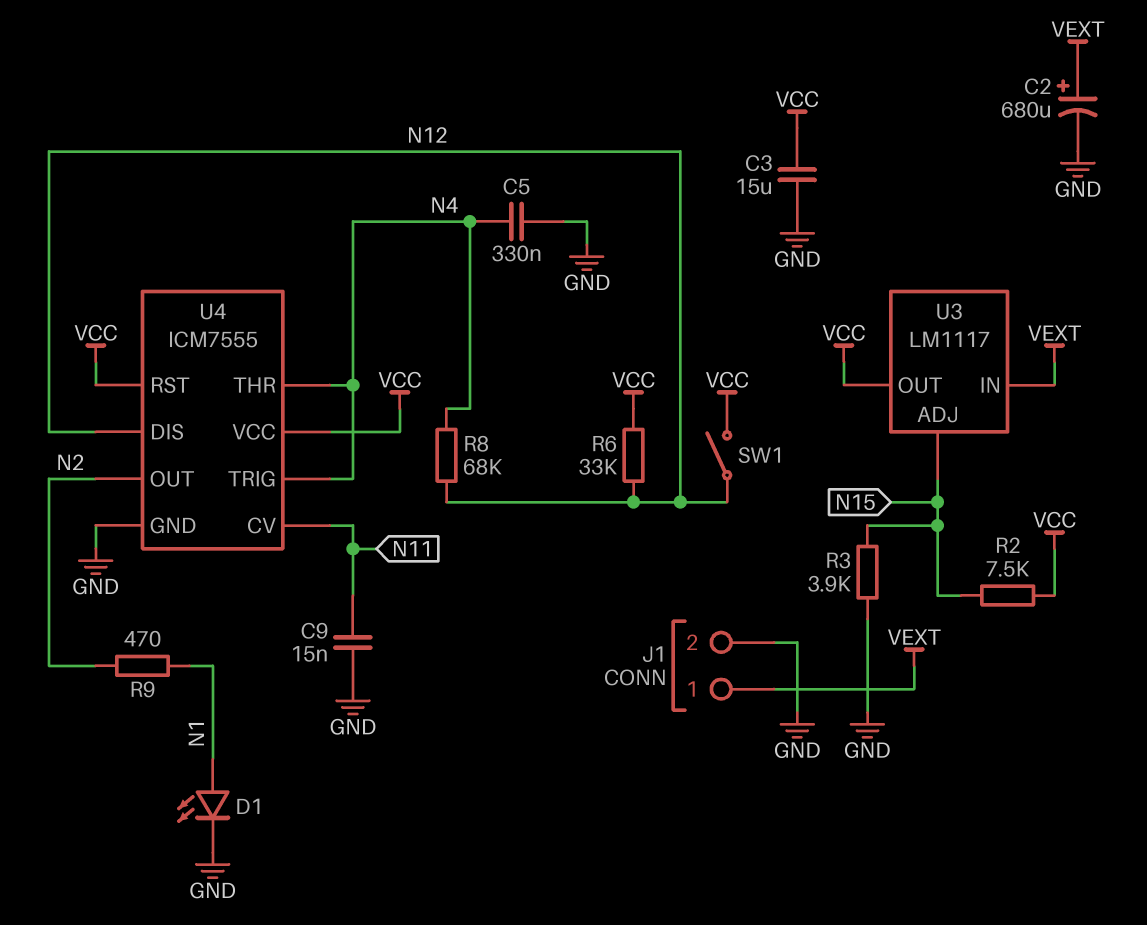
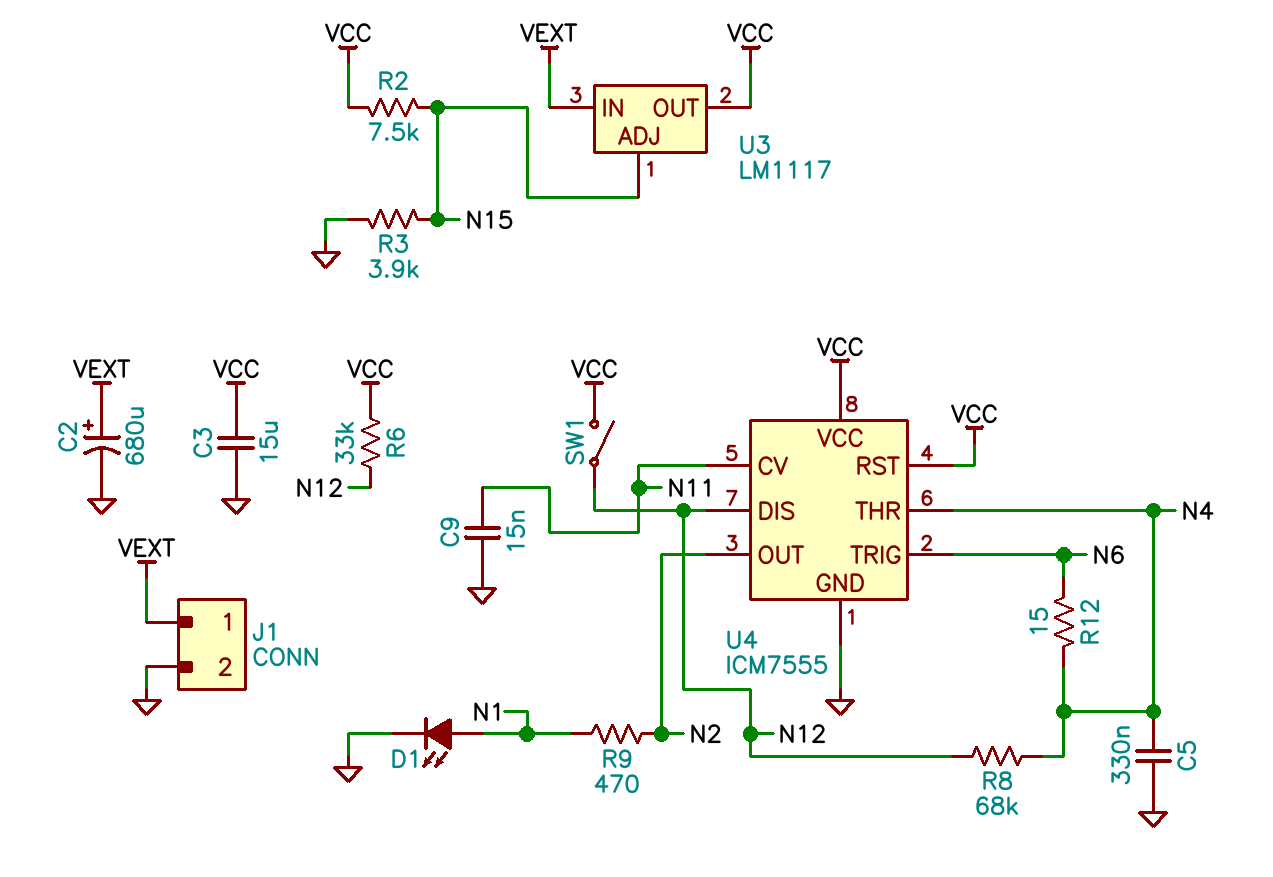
R12: none -> 15 (N4, N6)
U4 pin TRIG: N4 -> N6

